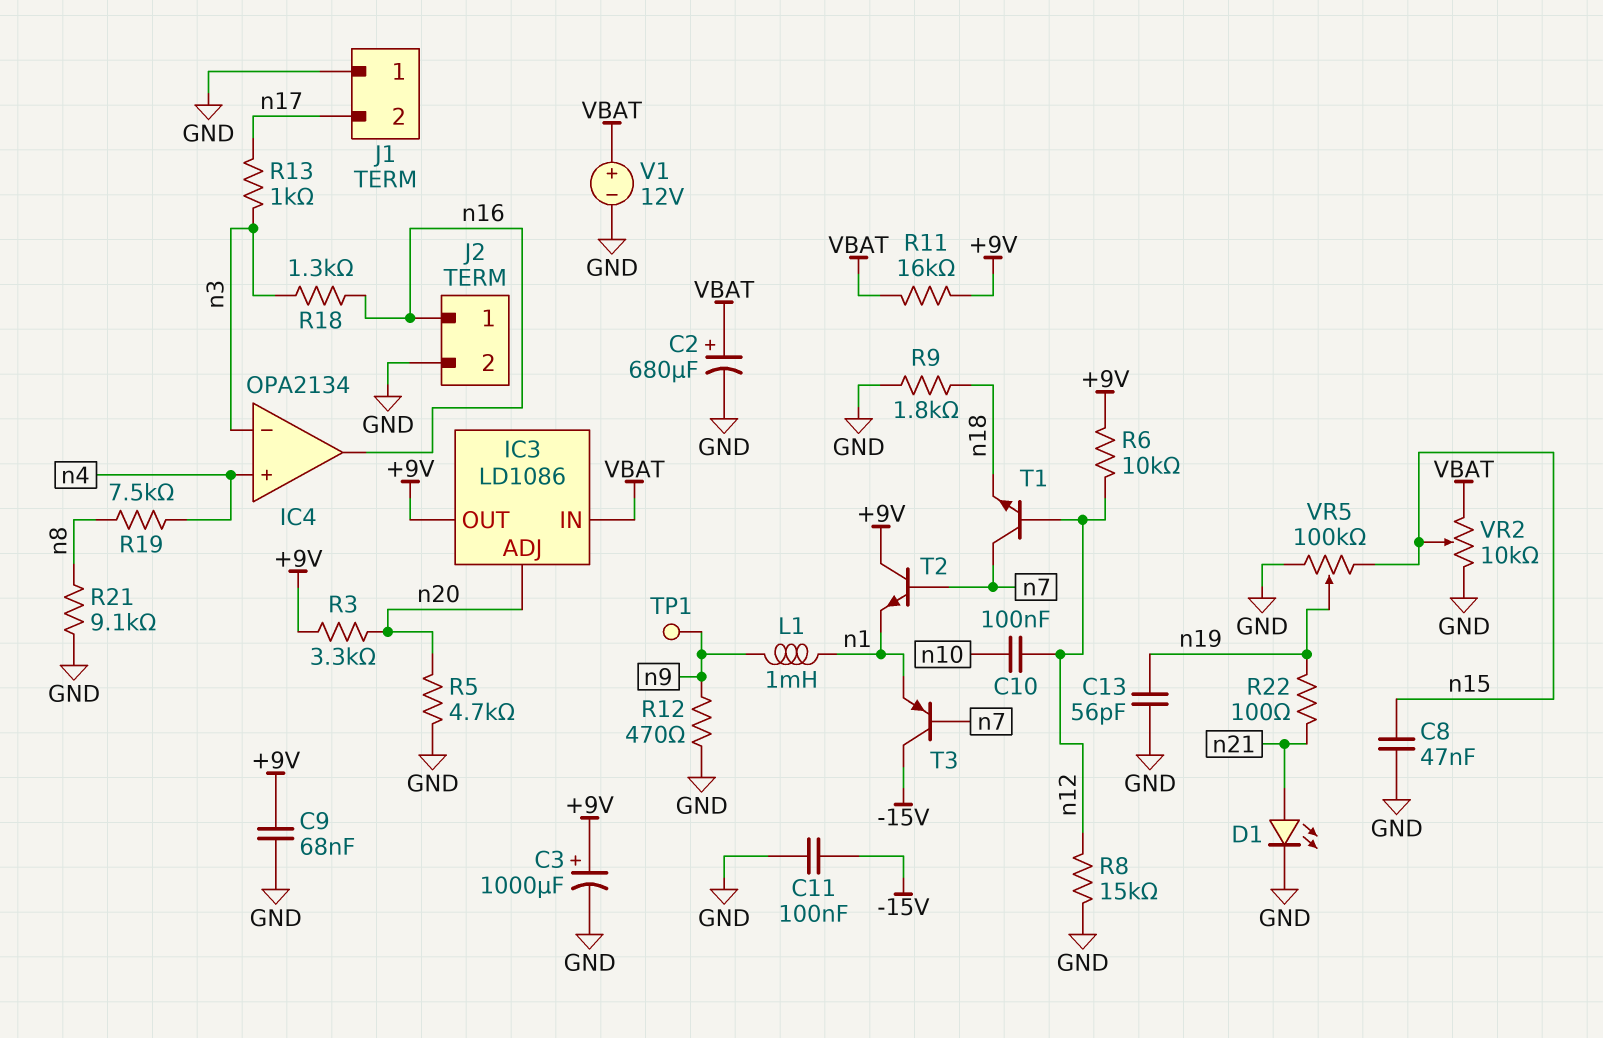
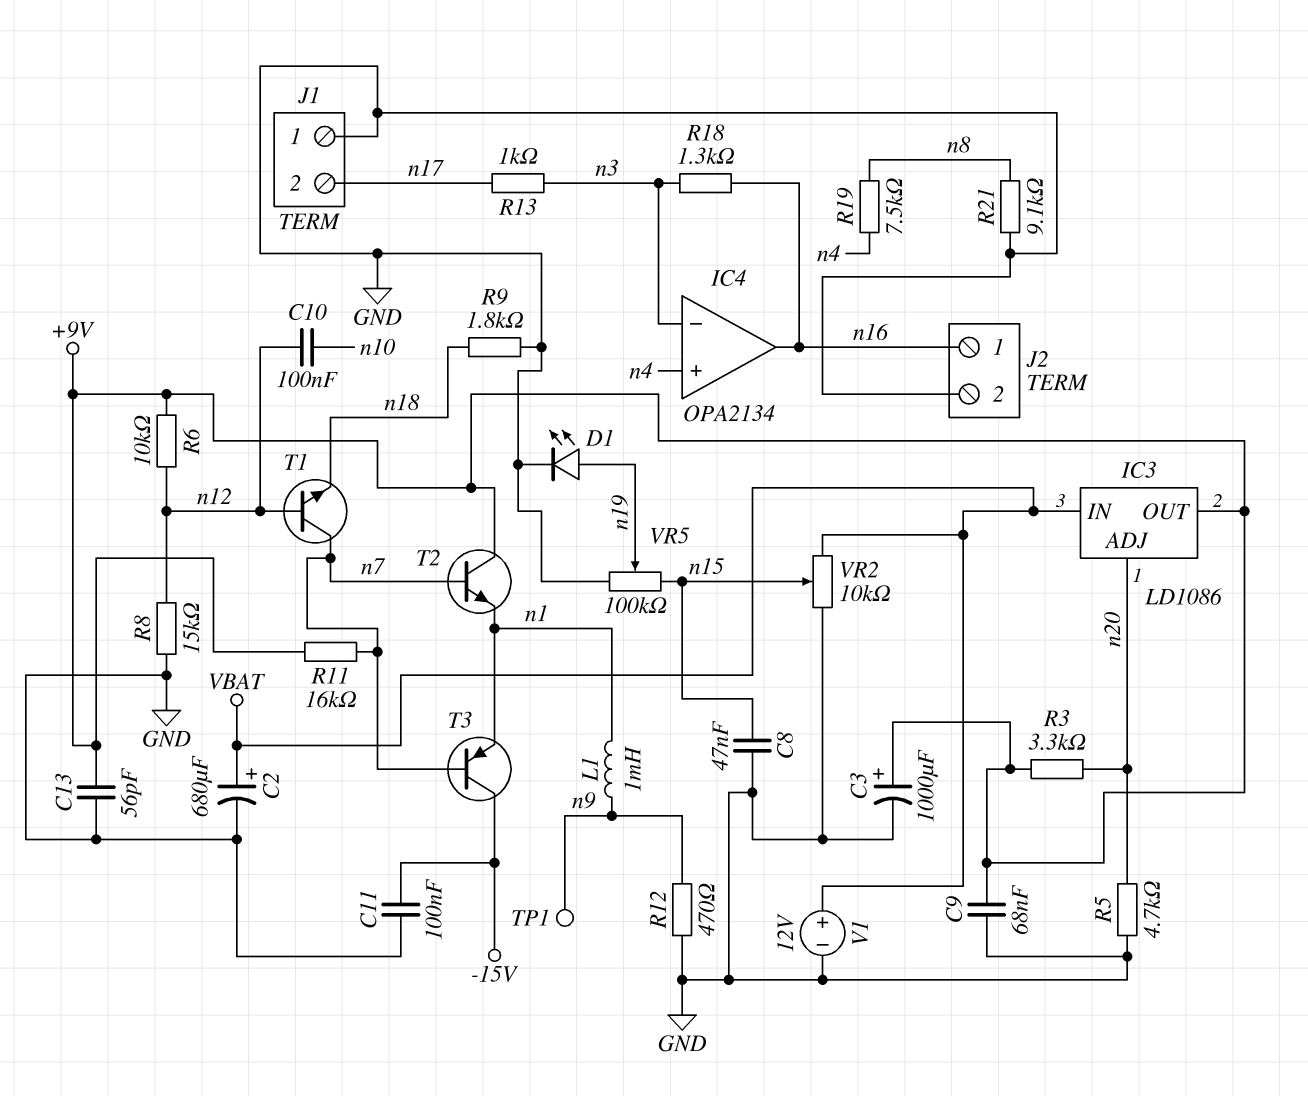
C13: 56pF (GND, n19) -> 56pF (+9V, GND)
D1: LED (A n21, K GND) -> LED (A n19, K GND)
R11: 16k (+9V, VBAT) -> 16k (+9V, n7)
R22: 100 (n19, n21) -> none

